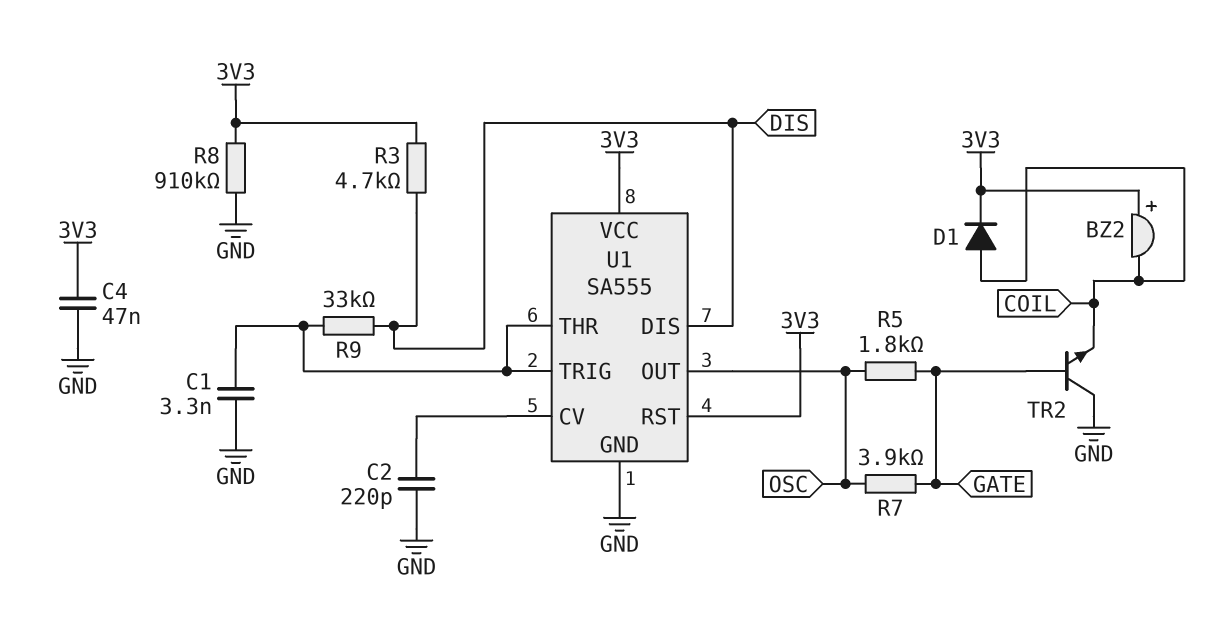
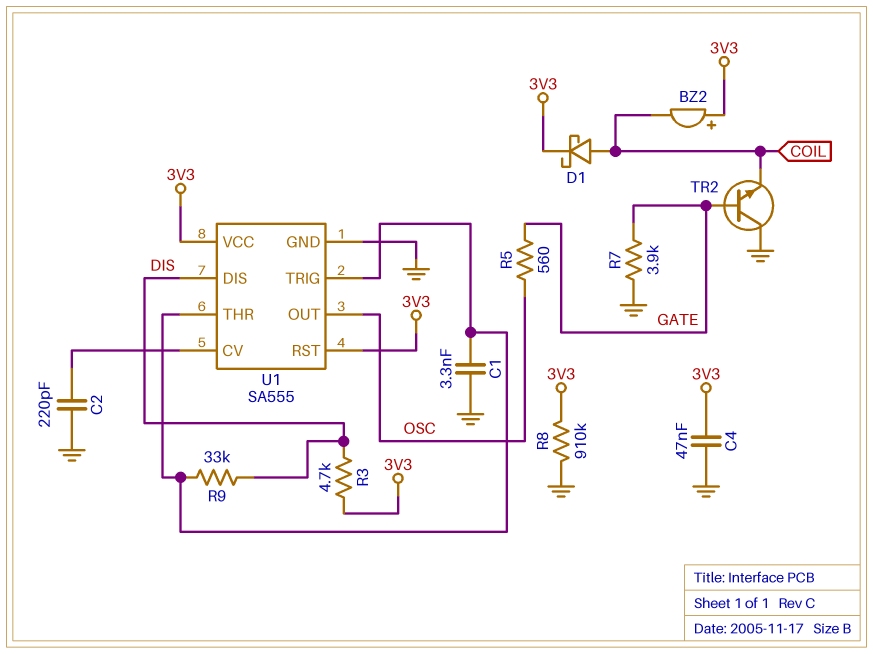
D1: diode (A COIL, K 3V3) -> schottky (A COIL, K 3V3)
R5: 1.8k (GATE, OSC) -> 560 (GATE, OSC)
R7: 3.9k (GATE, OSC) -> 3.9k (GATE, GND)

